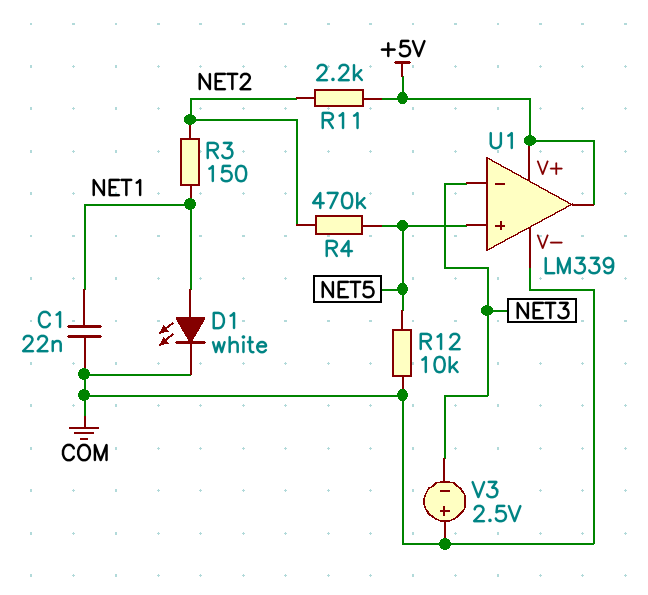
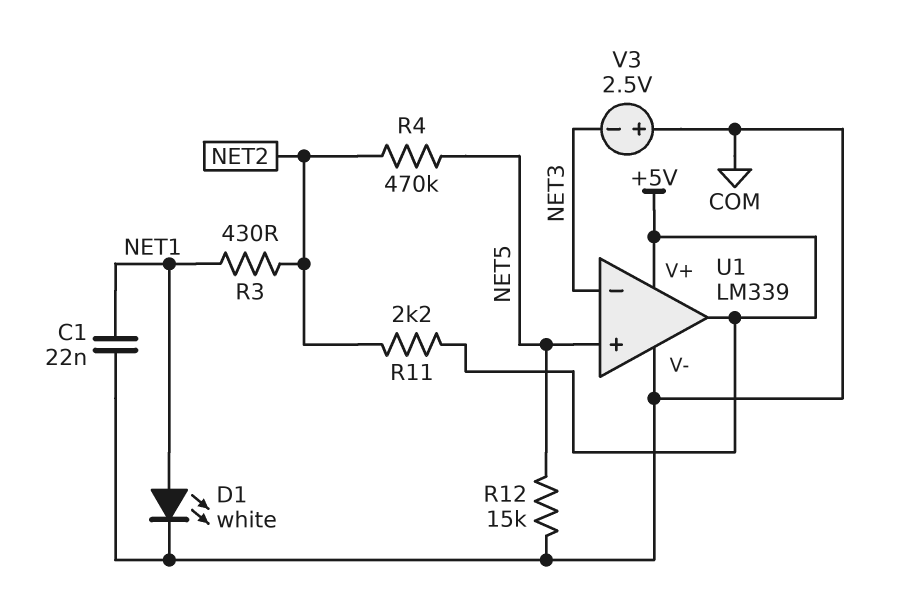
R3: 150 (NET1, NET2) -> 430 (NET1, NET2)
R12: 10k (COM, NET5) -> 15k (COM, NET5)

